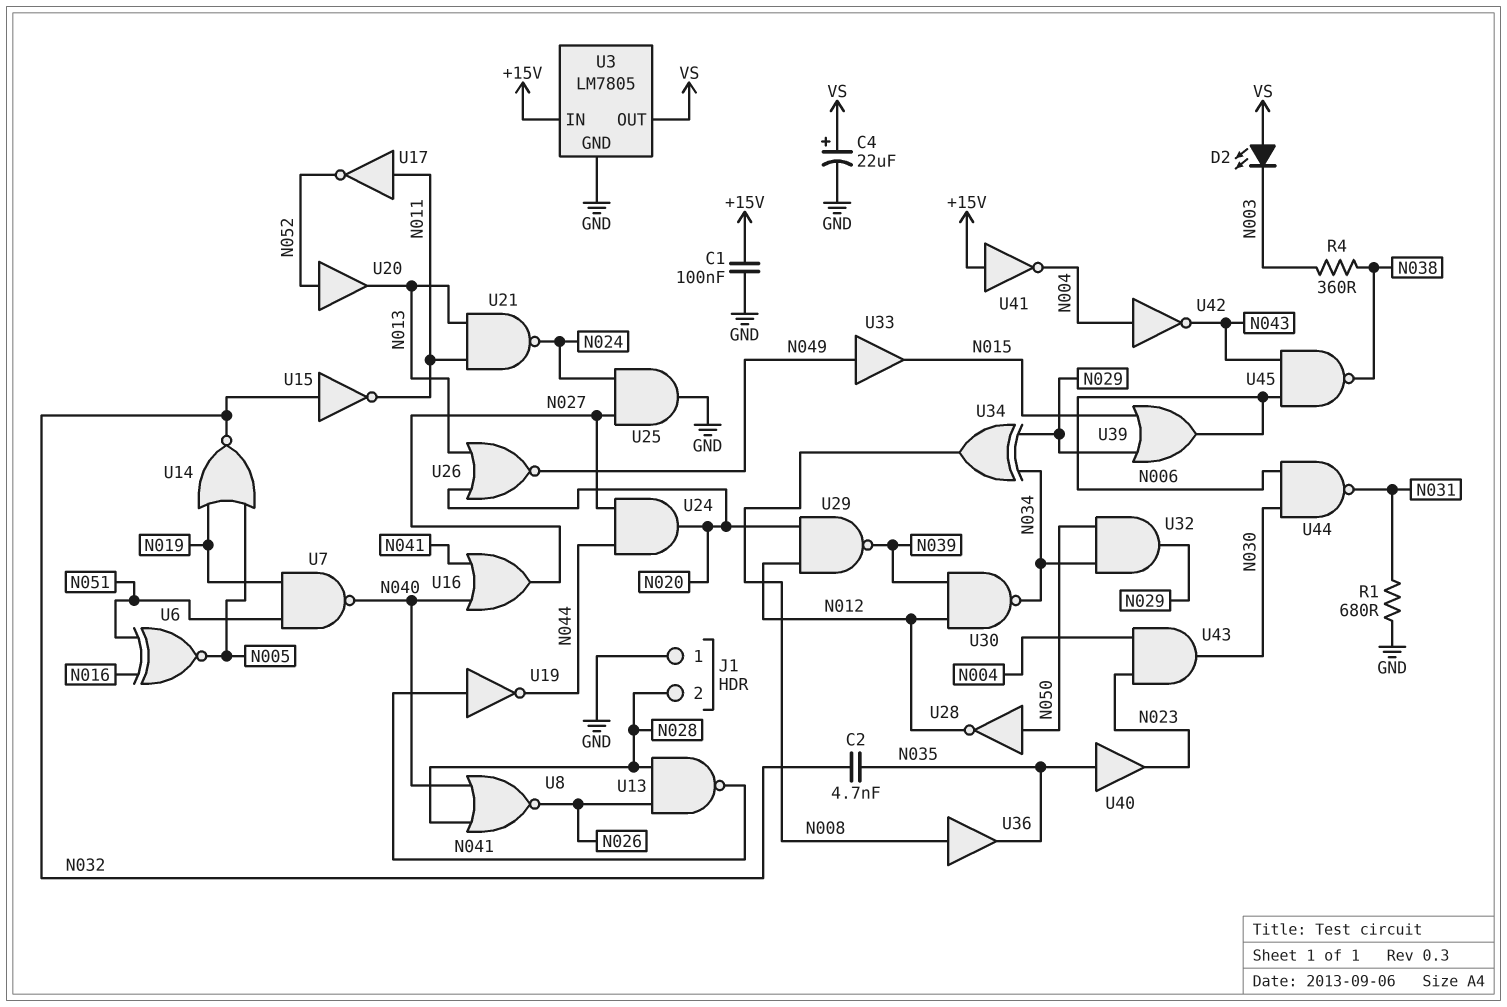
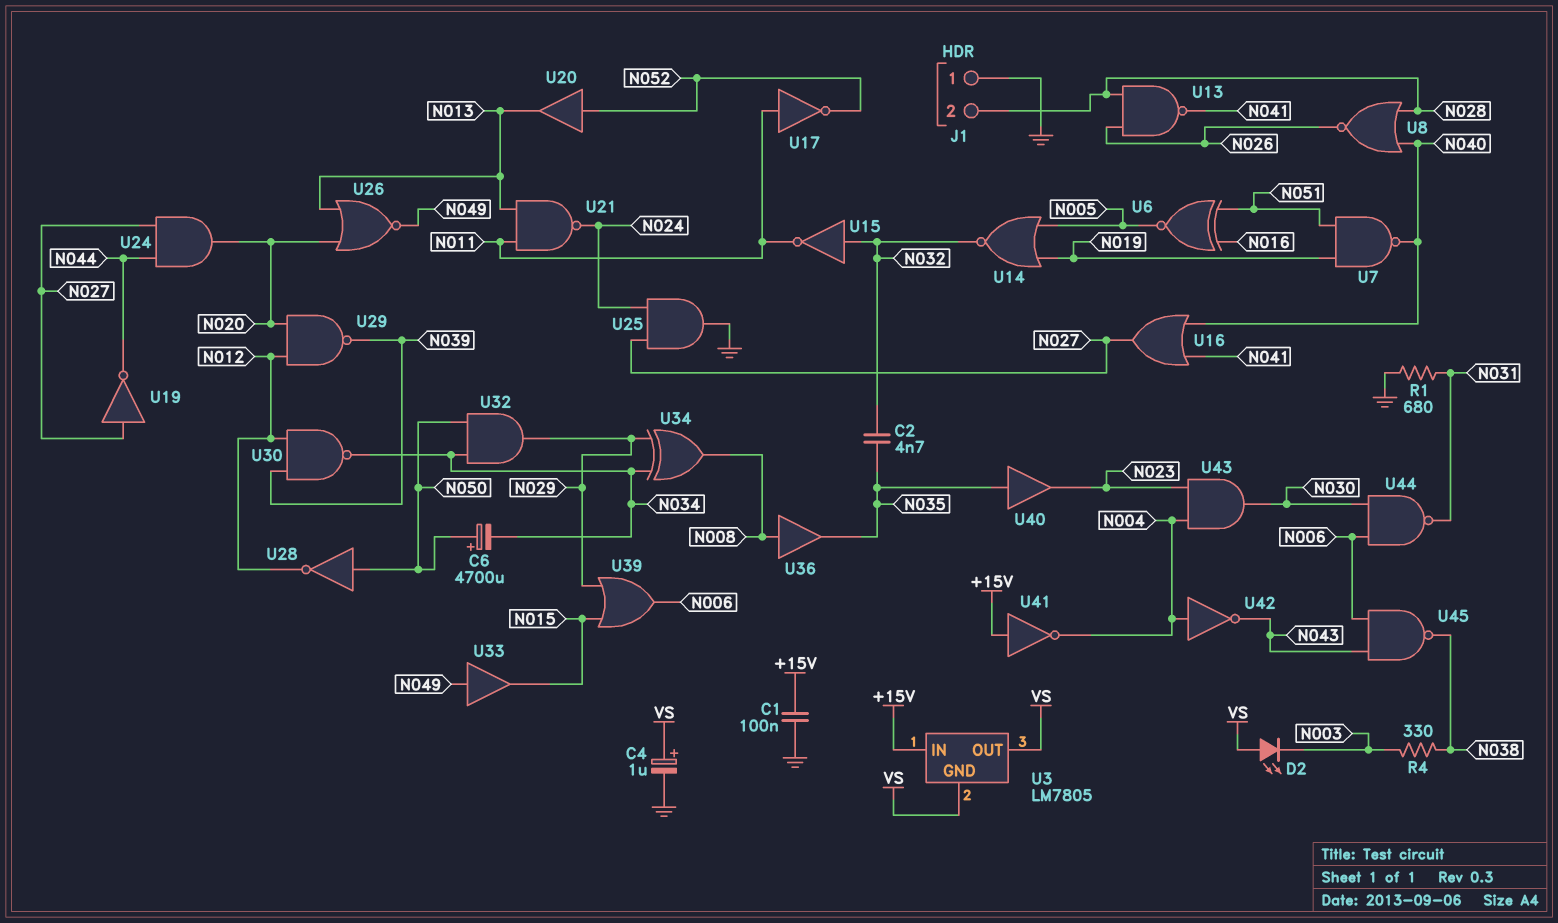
C4: 22uF (plus VS, minus GND) -> 1uF (plus VS, minus GND)
C6: none -> 4700uF (plus N050, minus N034)
R4: 360 (N003, N038) -> 330 (N003, N038)
U3 pin GND: GND -> VS
U19: NOT (in N041, out N044) -> NOT (in N027, out N044)

